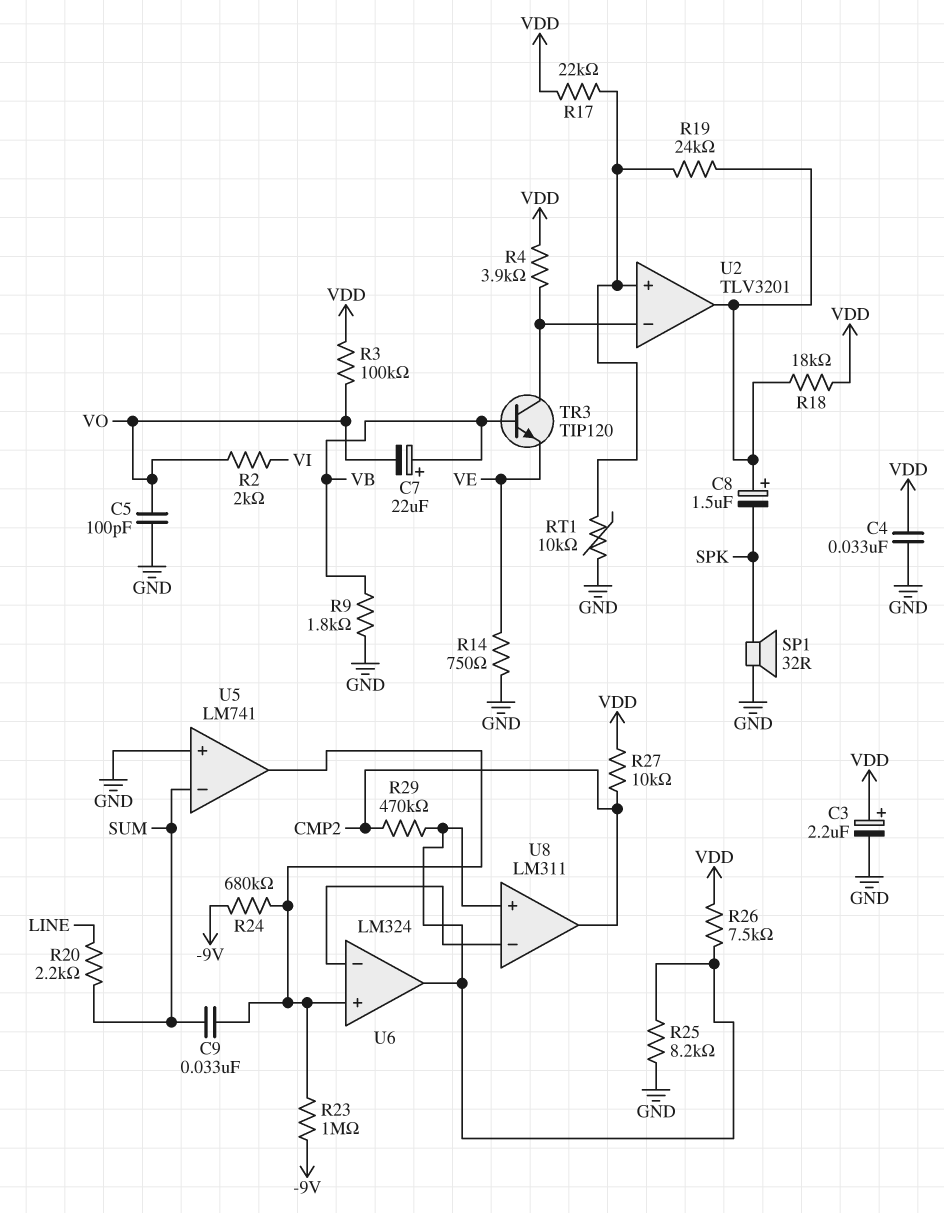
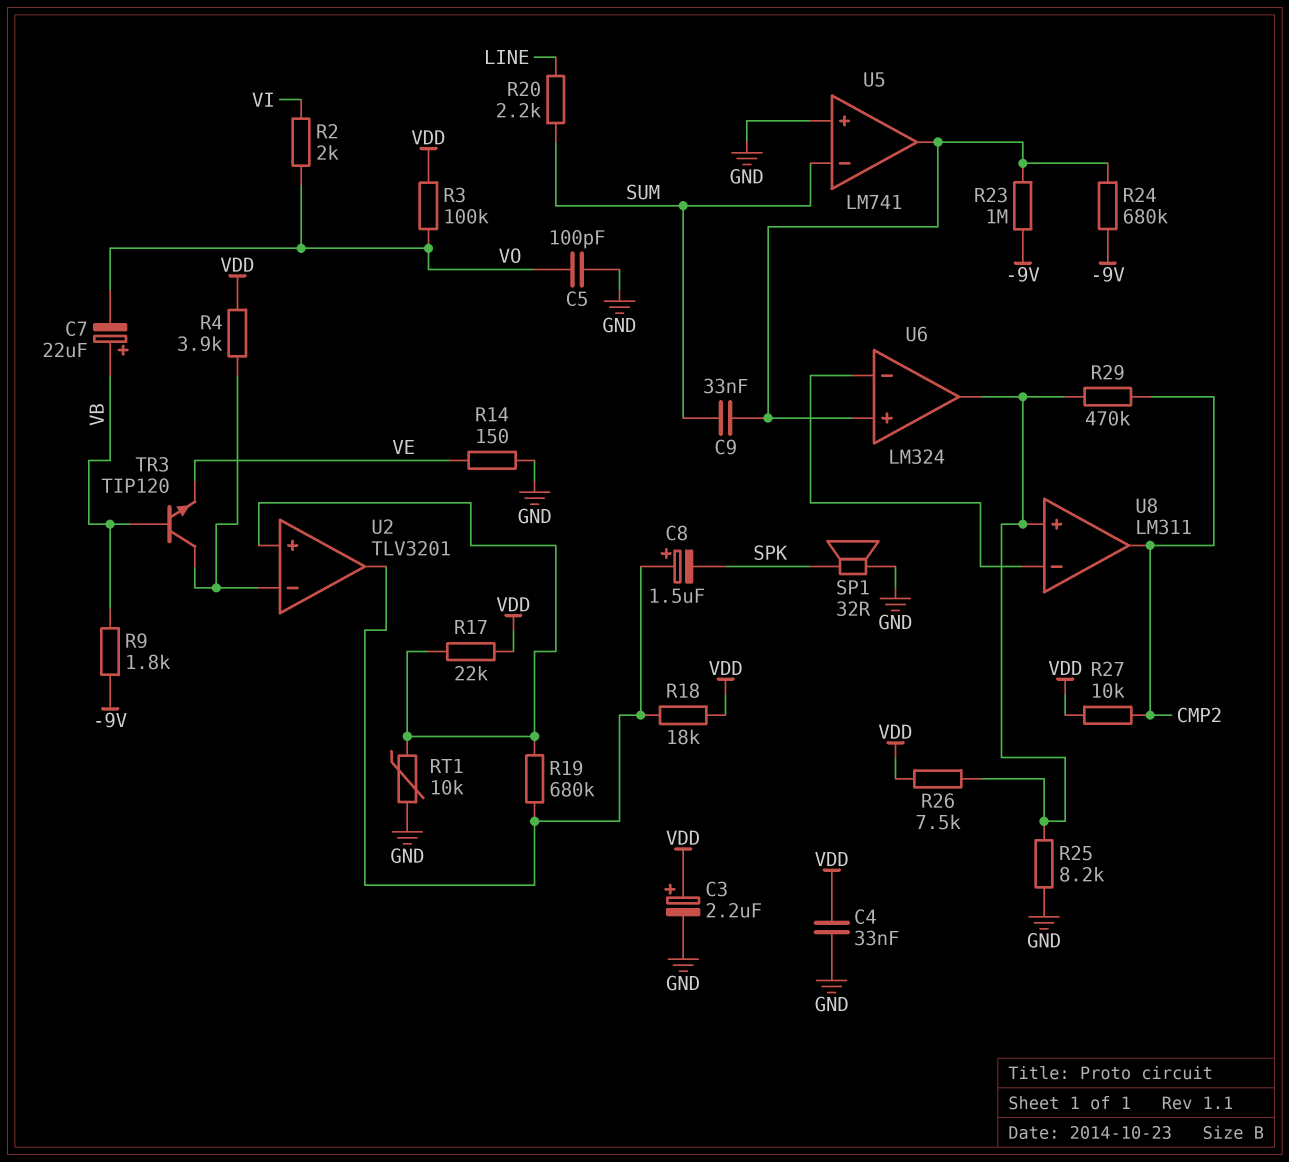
R9: 1.8k (GND, VB) -> 1.8k (-9V, VB)
R14: 750 (GND, VE) -> 150 (GND, VE)
R19: 24k (U2/in+, U2/out) -> 680k (U2/in+, U2/out)

